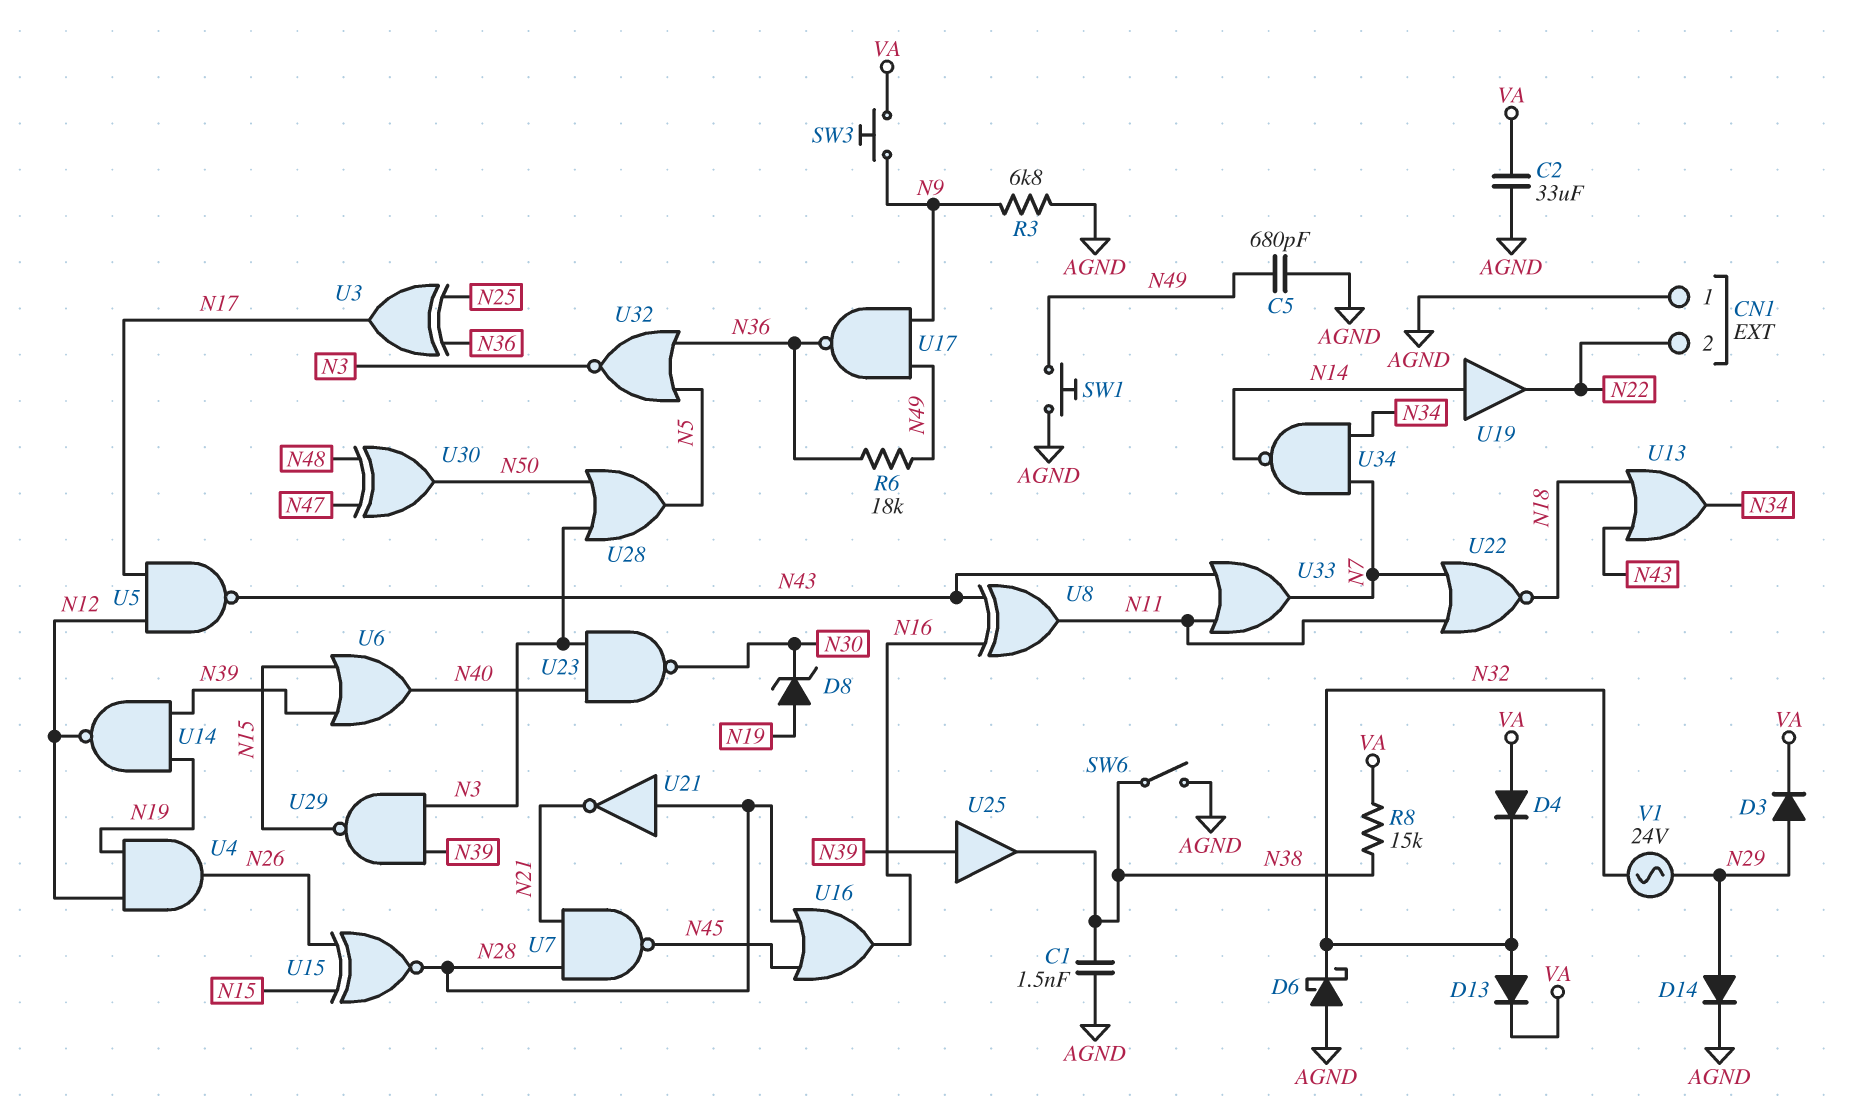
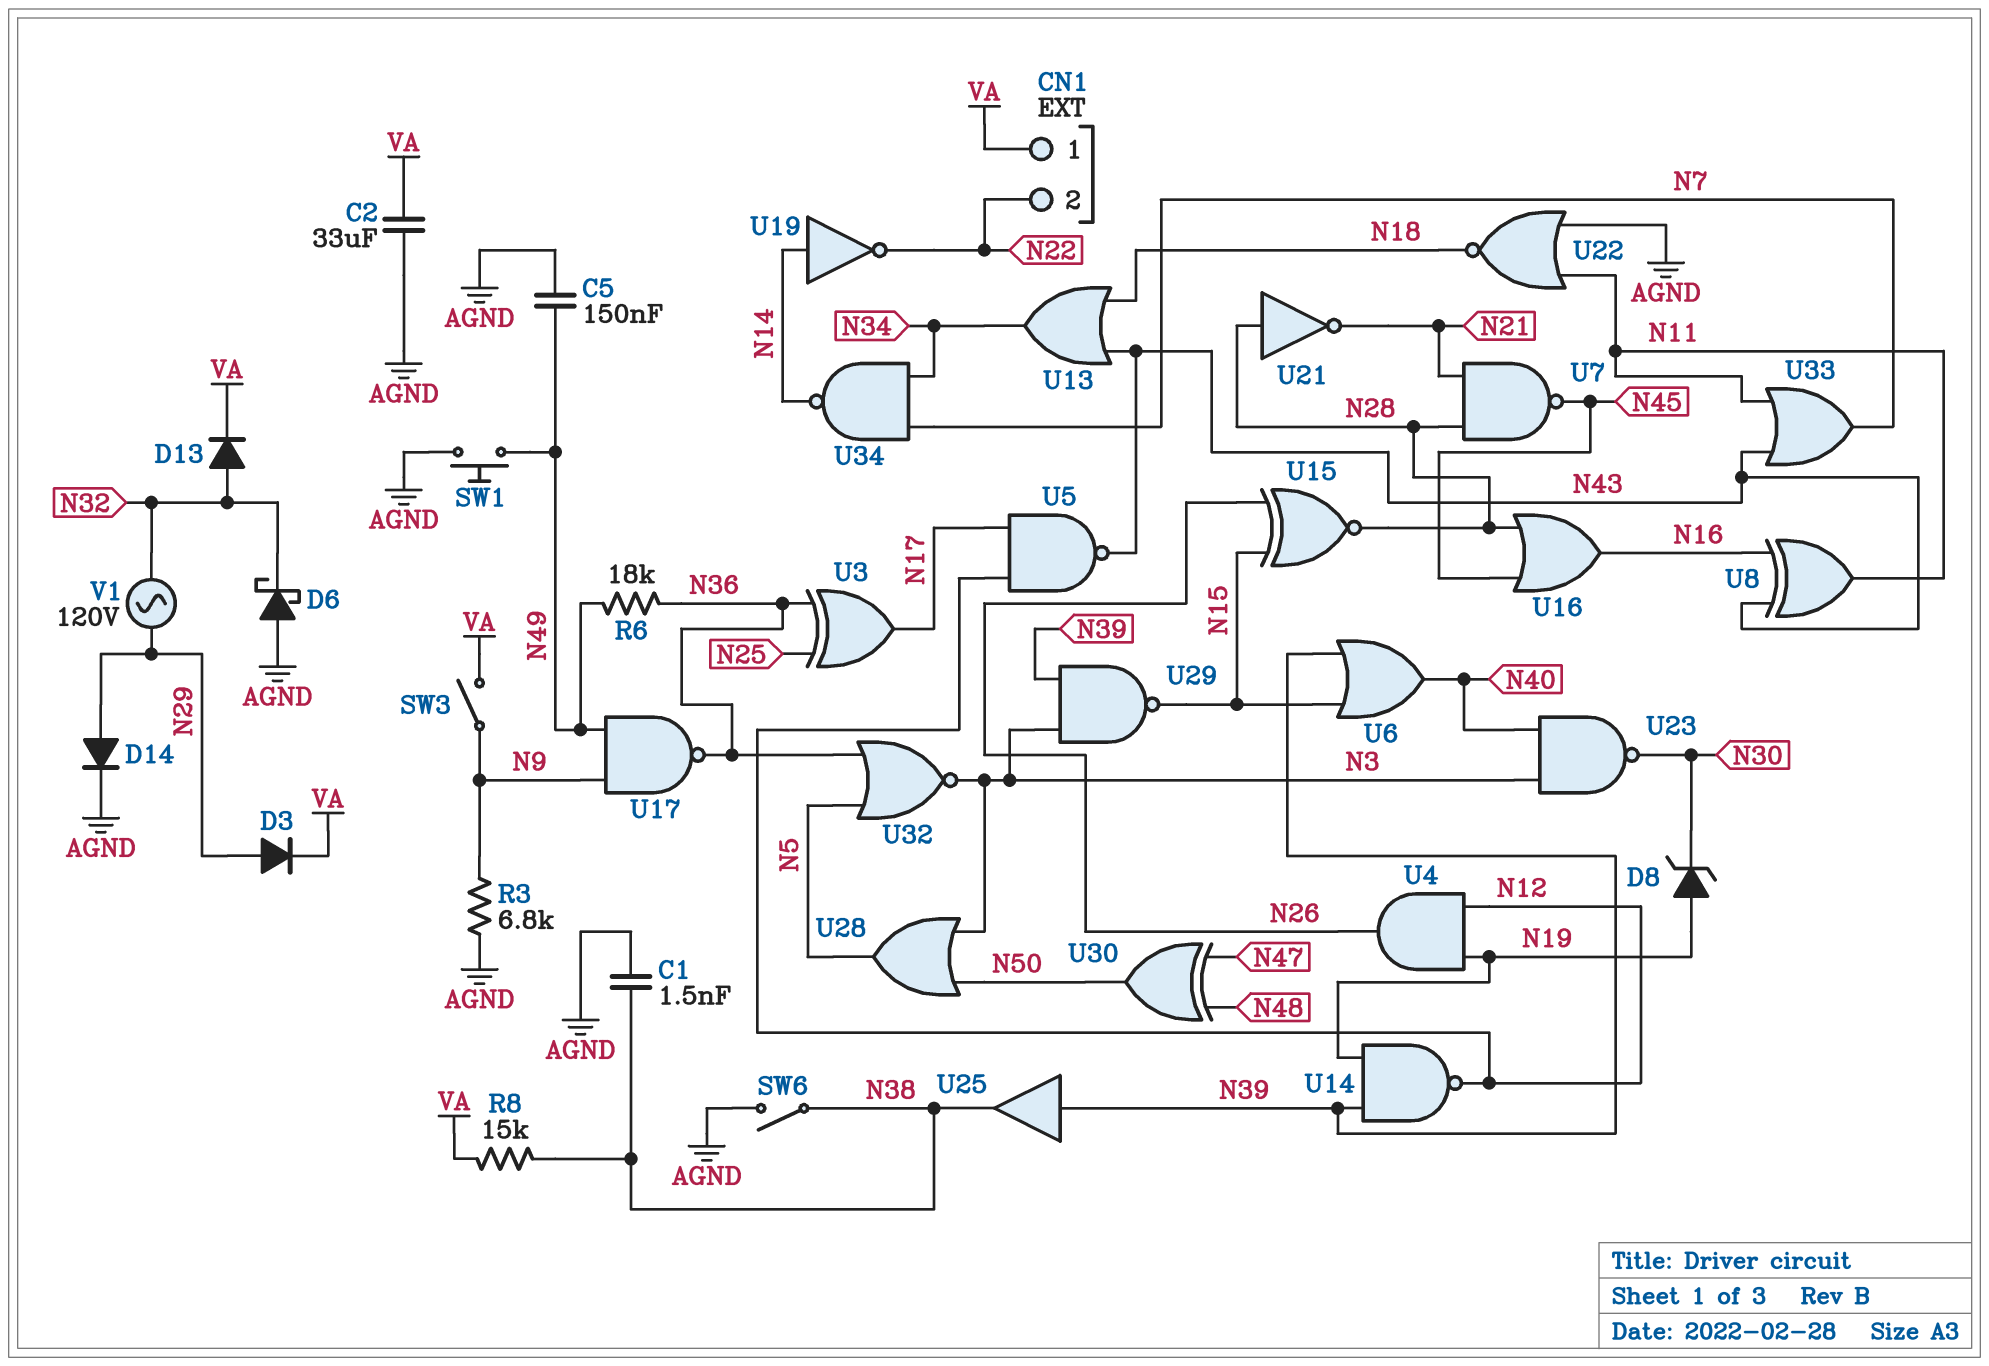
C5: 680pF (AGND, N49) -> 150nF (AGND, N49)
CN1 pin 1: AGND -> VA
D4: diode (A VA, K N32) -> none
SW3: button (N9, VA) -> switch (N9, VA)
U19: buffer (in N14, out N22) -> NOT (in N14, out N22)
U22: NOR (in N7, in N11, out N18) -> NOR (in AGND, in N11, out N18)
V1: AC 24V (N29, N32) -> AC 120V (N29, N32)

